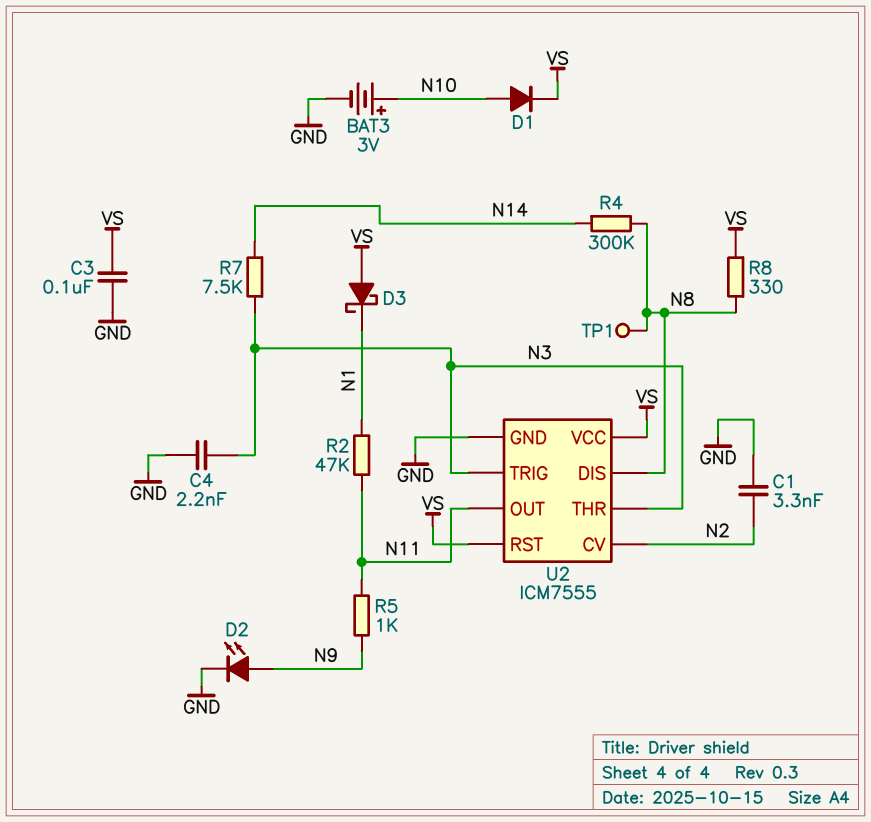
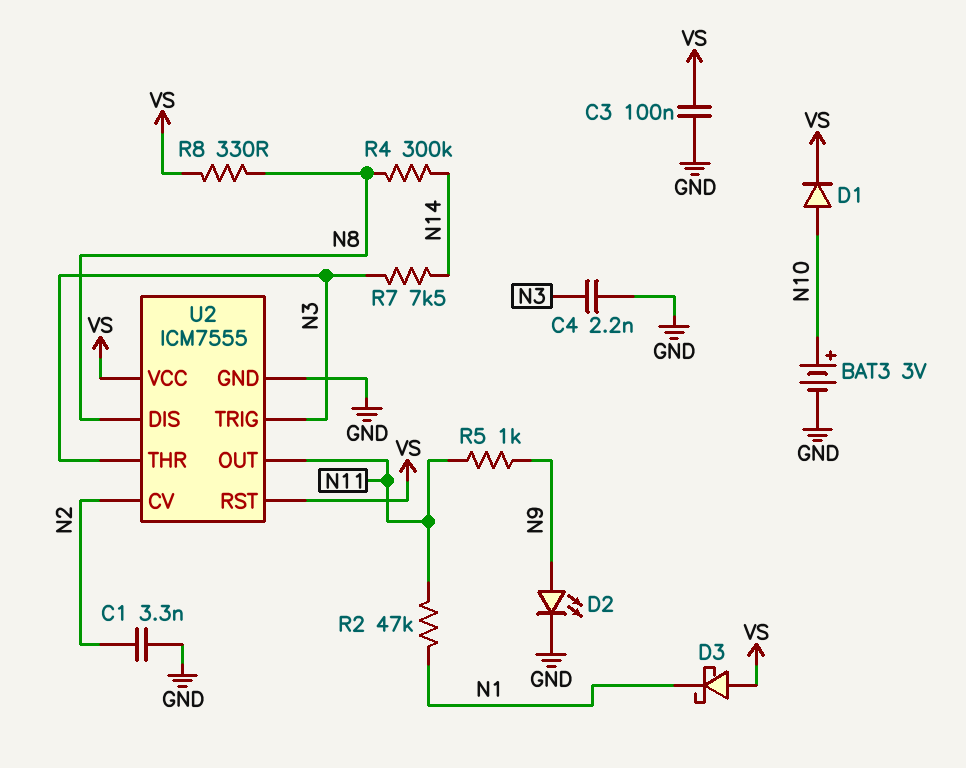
TP1: test point (N8) -> none

